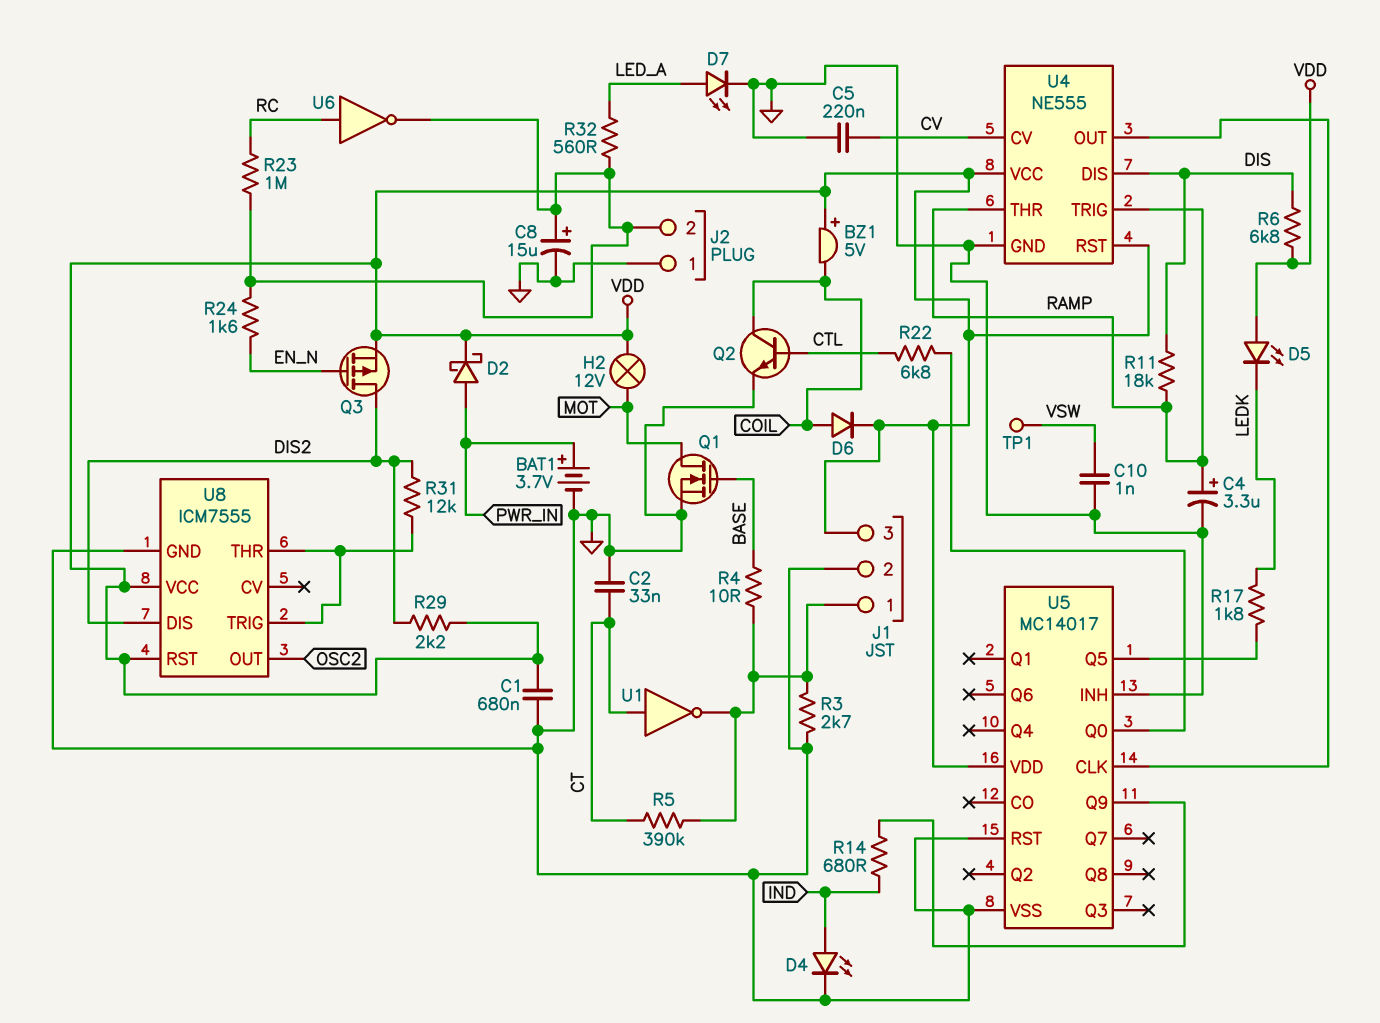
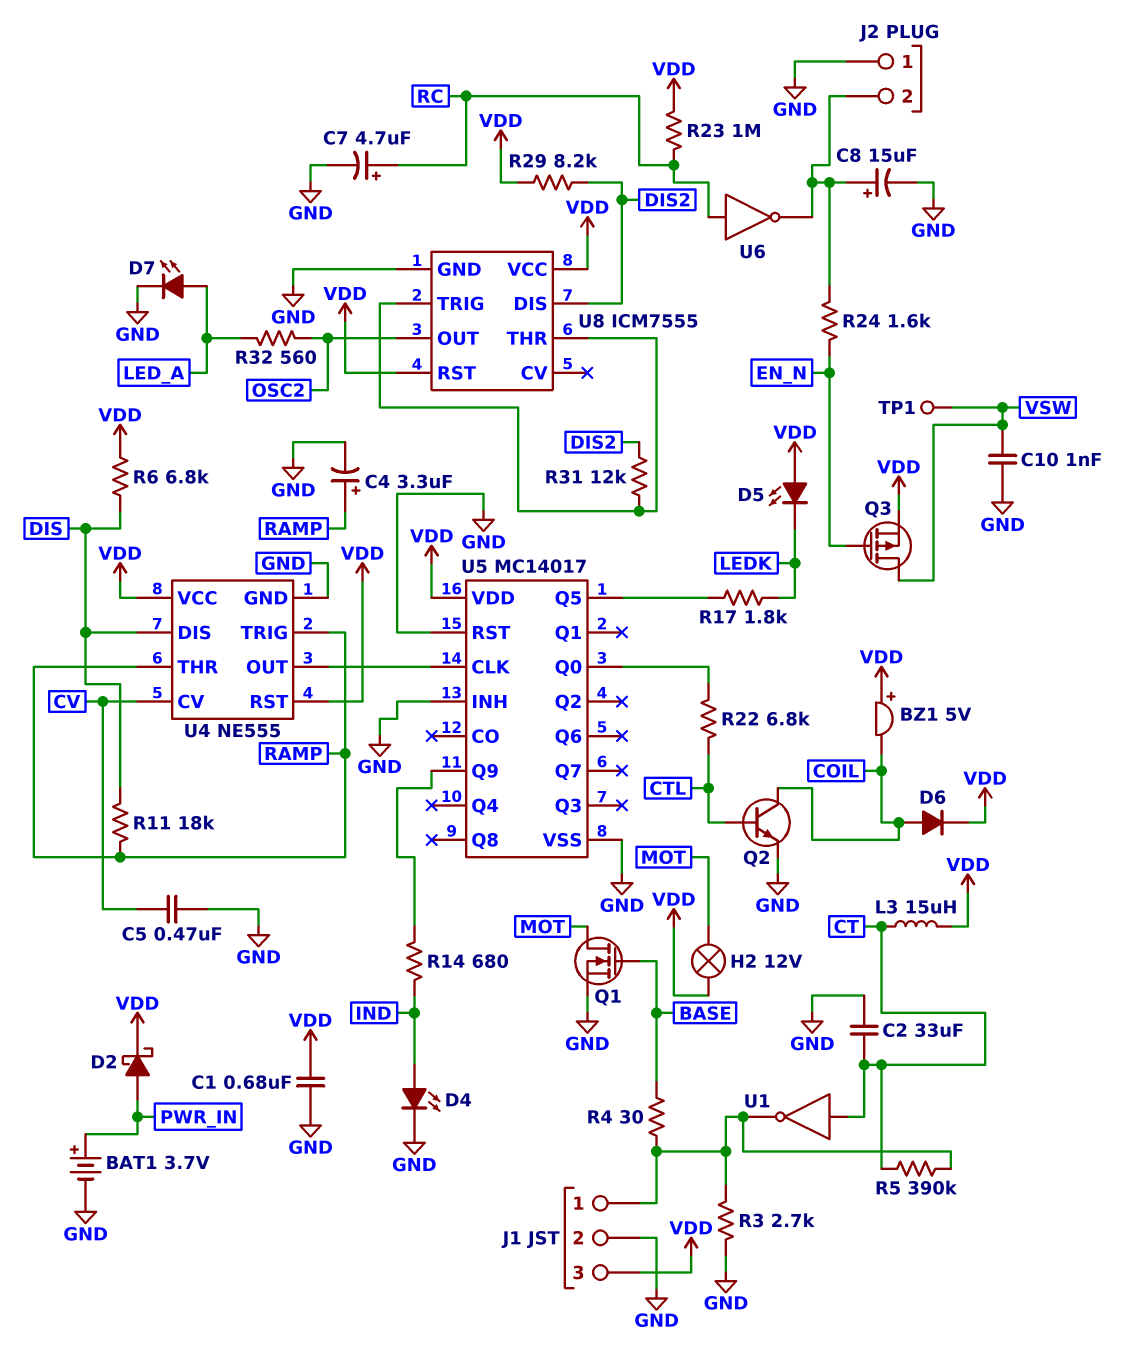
C2: 33nF (CT, GND) -> 33uF (CT, GND)
C5: 220nF (CV, GND) -> 470nF (CV, GND)
C7: none -> 4.7uF (plus RC, minus GND)
L3: none -> 15uH (CT, VDD)
Q3: PMOS (G EN_N, D DIS2, S VDD) -> PMOS (G EN_N, D VSW, S VDD)
R4: 10 (BASE, J1/1) -> 30 (BASE, J1/1)
R23: 1M (J2/2, RC) -> 1M (RC, VDD)
R29: 2.2k (DIS2, VDD) -> 8.2k (DIS2, VDD)
R32: 560 (J2/2, LED_A) -> 560 (LED_A, OSC2)

